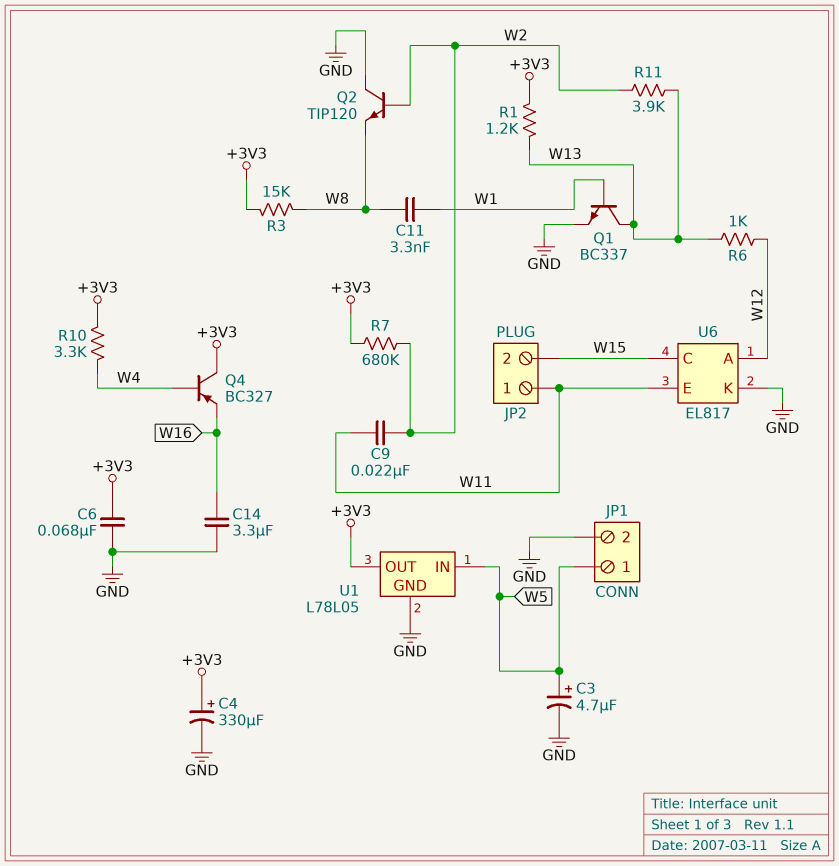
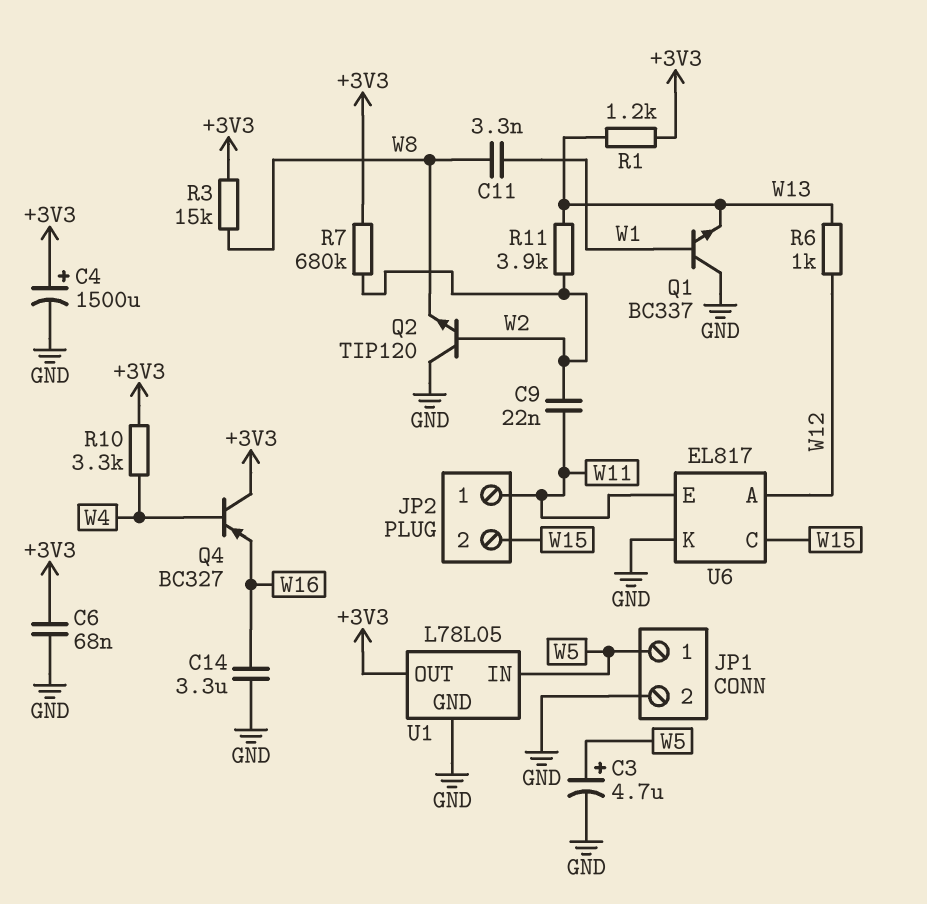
C4: 330uF (plus +3V3, minus GND) -> 1500uF (plus +3V3, minus GND)
Q1: NPN BC337 (B W1, C W13, E GND) -> NPN BC337 (B W1, C GND, E W13)

